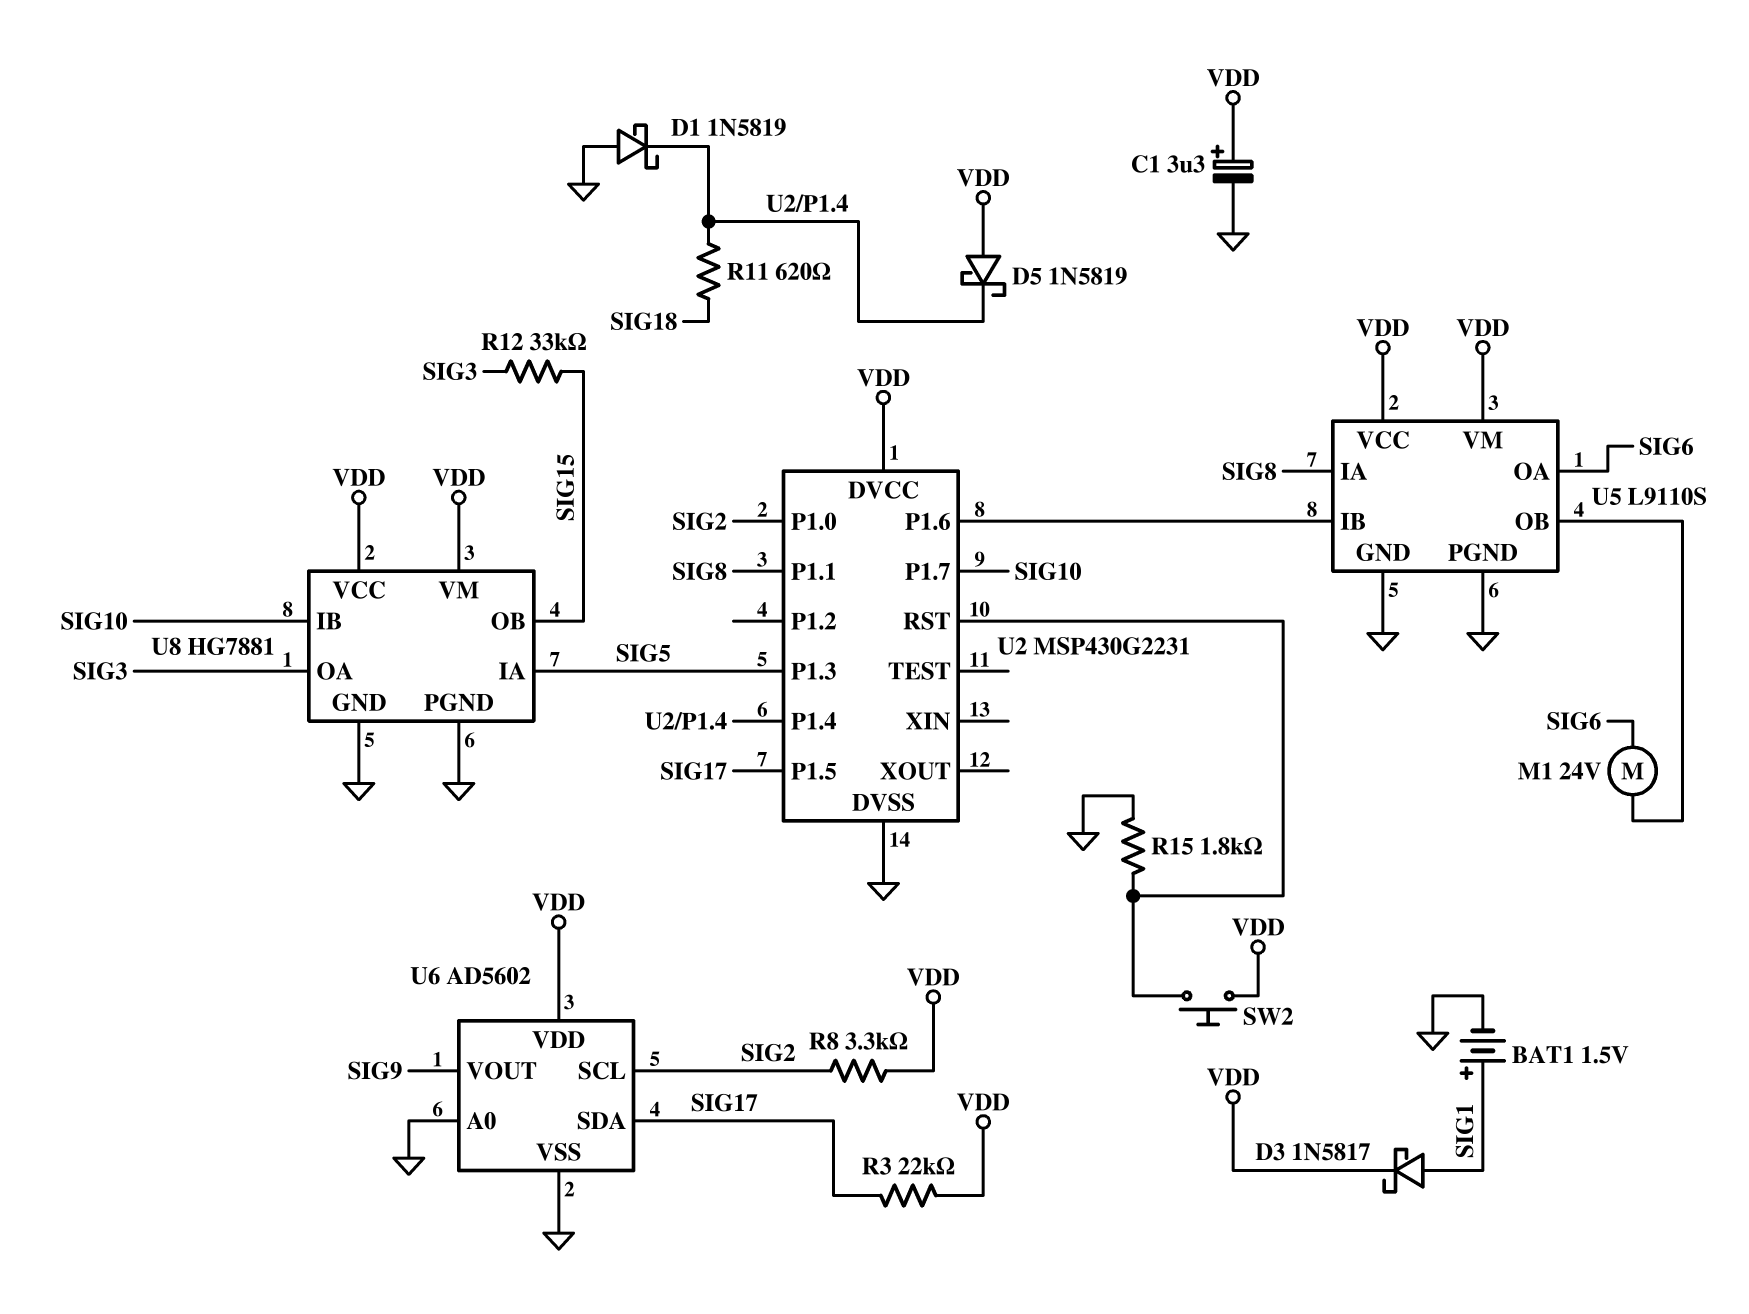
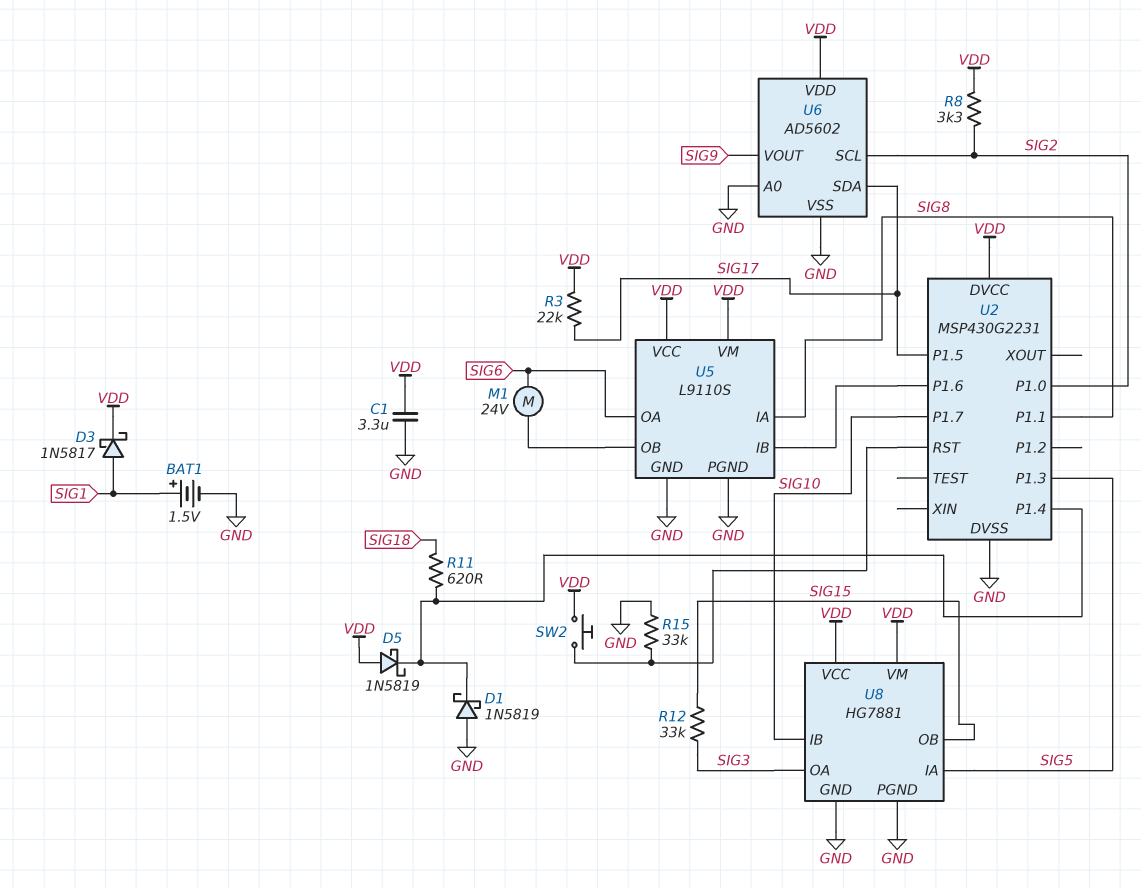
C1: 3.3uF (plus VDD, minus GND) -> 3.3uF (GND, VDD)
R15: 1.8k (GND, U2/RST) -> 33k (GND, U2/RST)

